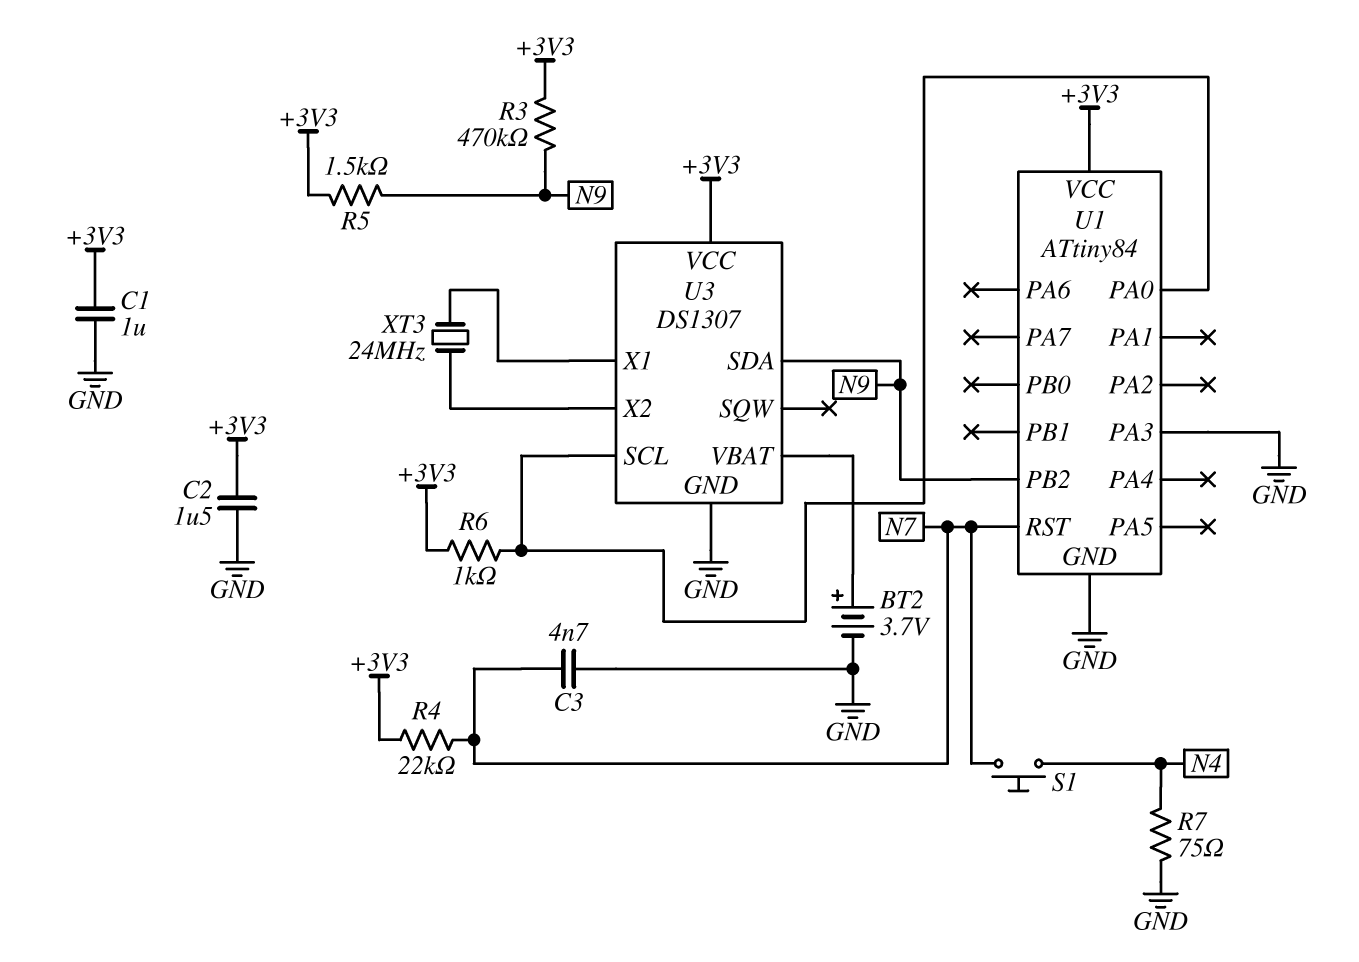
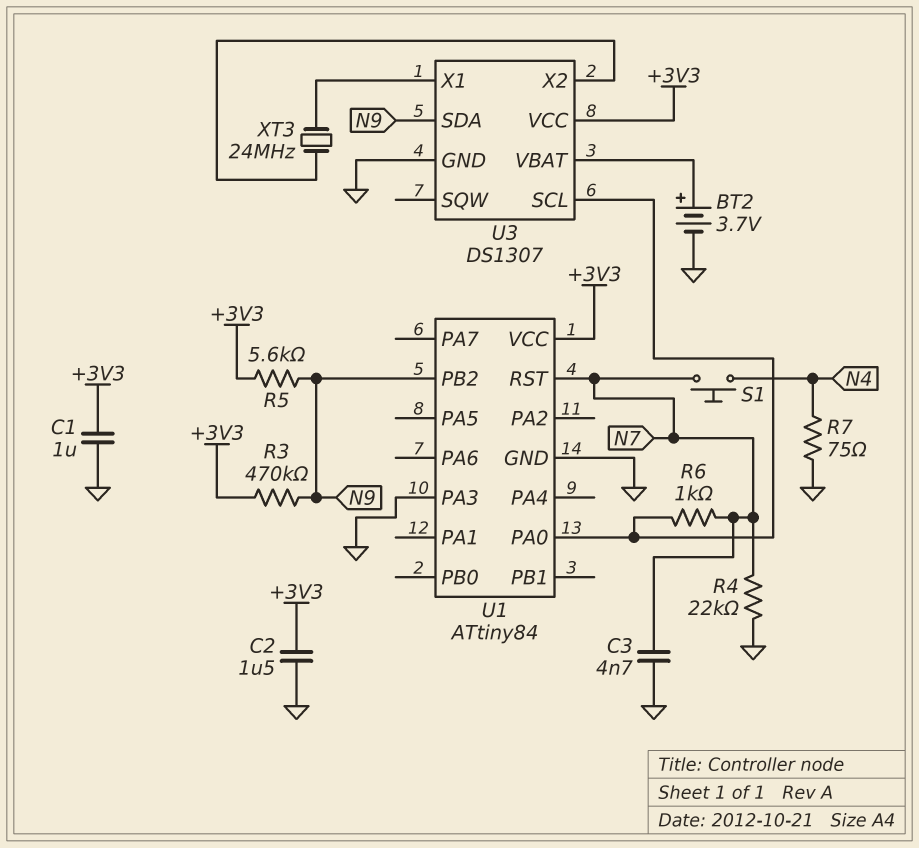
R4: 22k (+3V3, N7) -> 22k (GND, N7)
R5: 1.5k (+3V3, N9) -> 5.6k (+3V3, N9)
R6: 1k (+3V3, U1/PA0) -> 1k (N7, U1/PA0)

